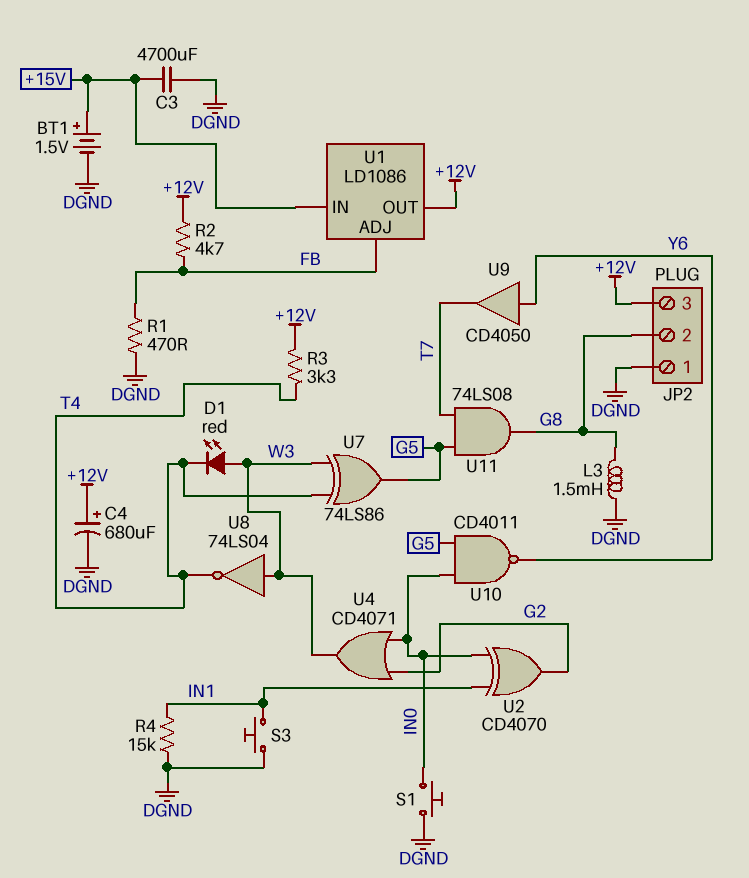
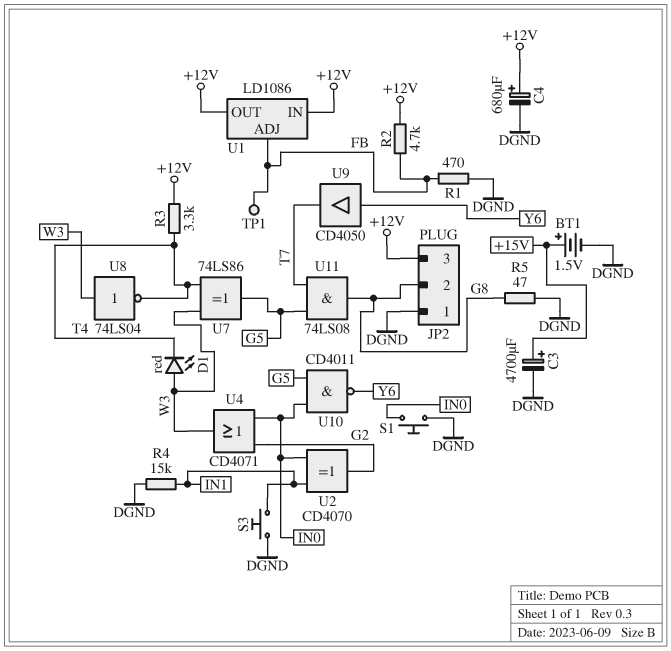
C3: 4700uF (+15V, DGND) -> 4700uF (plus +15V, minus DGND)
L3: 1.5mH (DGND, G8) -> none
R5: none -> 47 (DGND, G8)
TP1: none -> test point (FB)
U1 pin IN: +15V -> +12V

